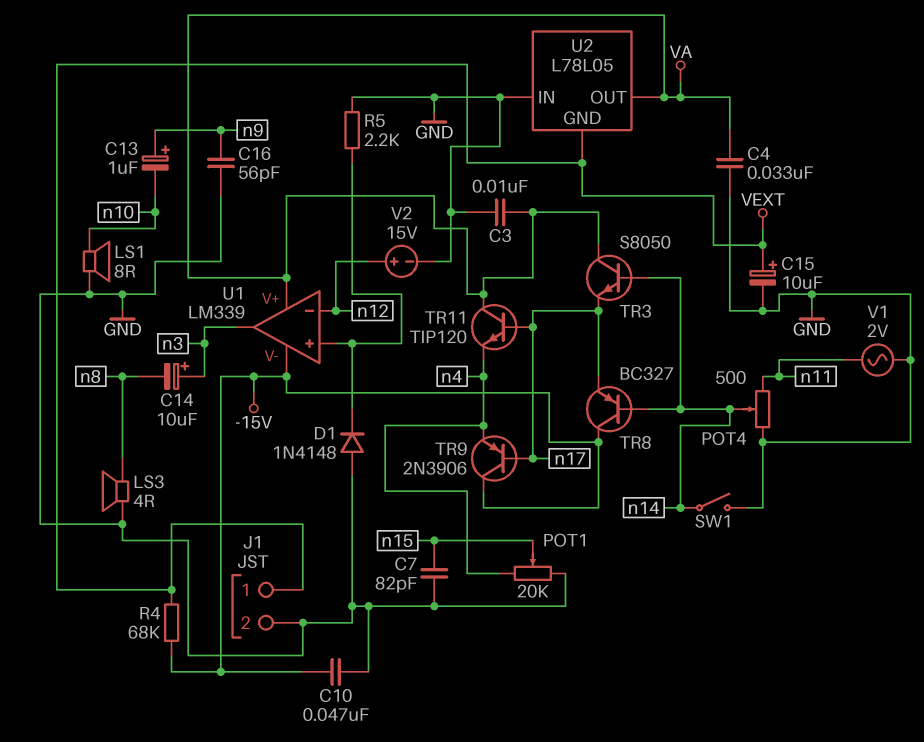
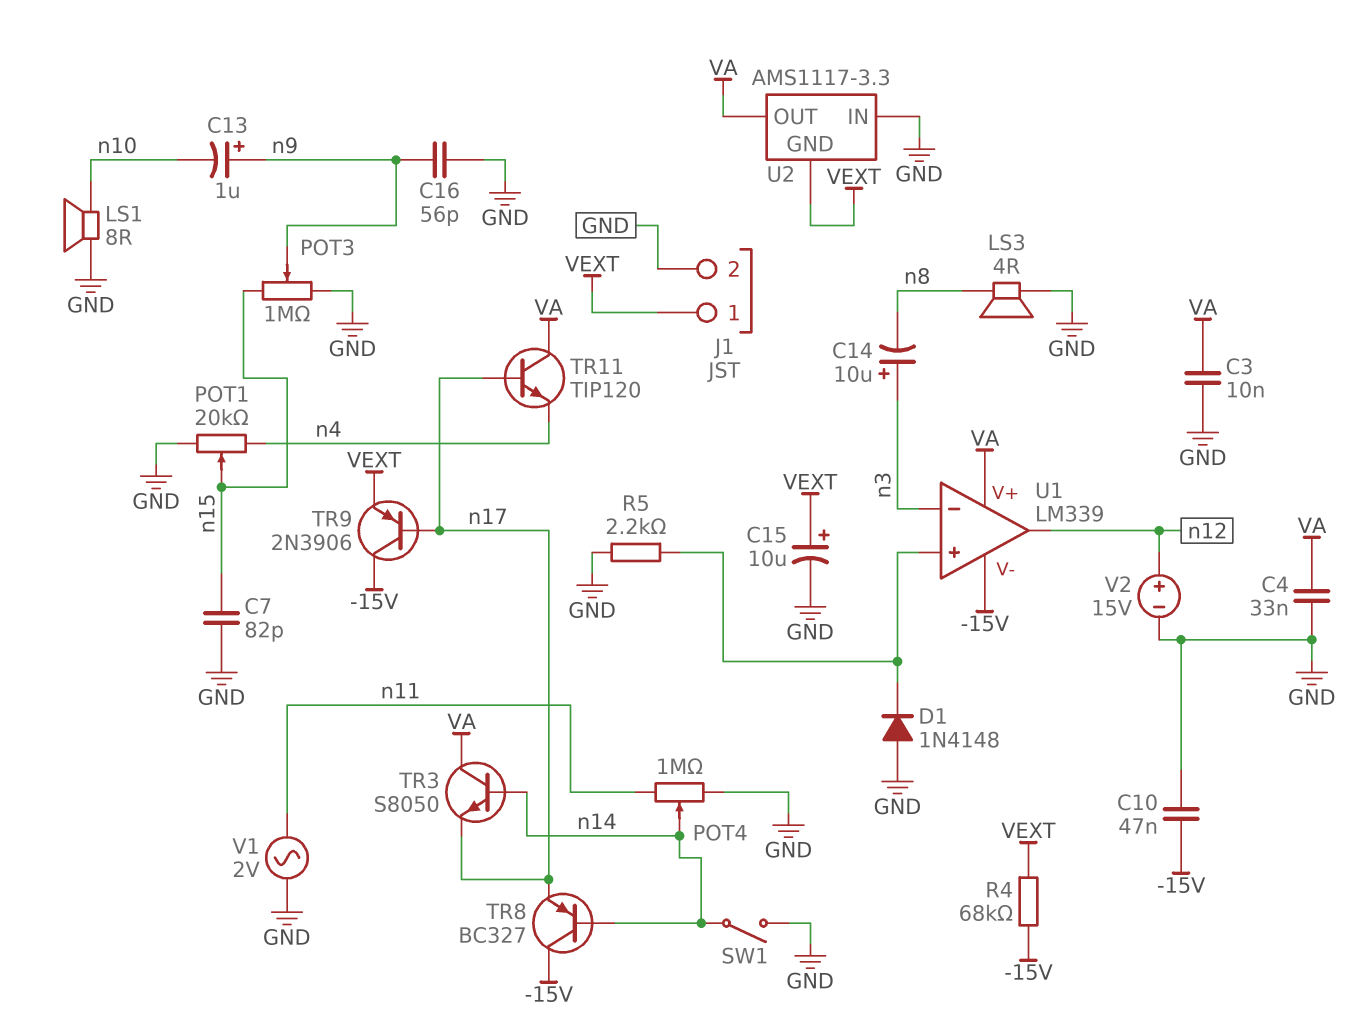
POT3: none -> 1M (GND, n15, wiper n9)
POT4: 500 (GND, n11, wiper n14) -> 1M (GND, n11, wiper n14)
TR9: PNP 2N3906 (B n17, C -15V, E n4) -> PNP 2N3906 (B n17, C -15V, E VEXT)
U1 pin in-: n12 -> n3
U1 pin out: n3 -> n12
U2: L78L05 -> AMS1117-3.3

